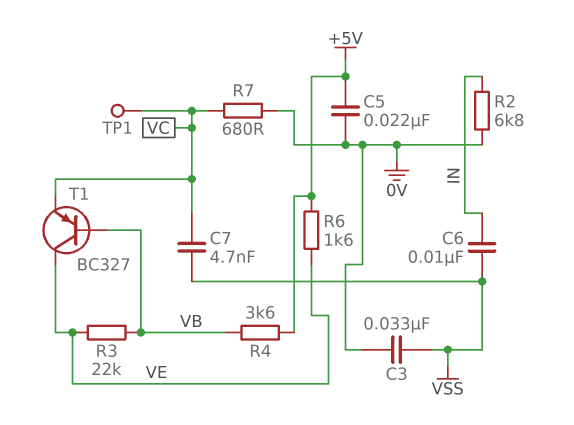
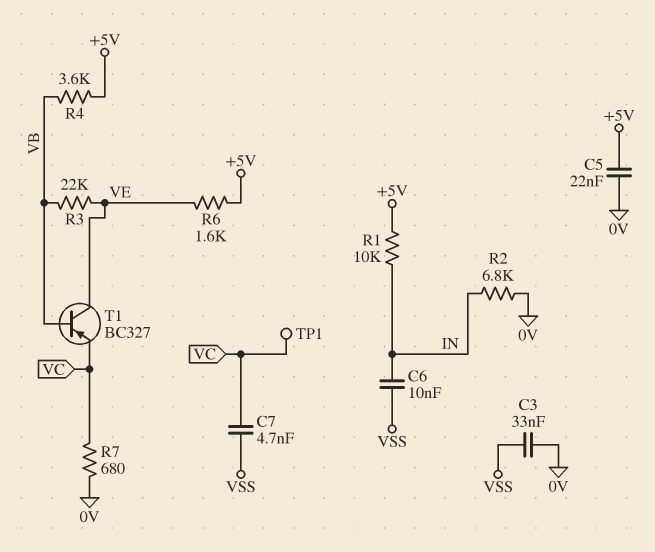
R1: none -> 10k (+5V, IN)

